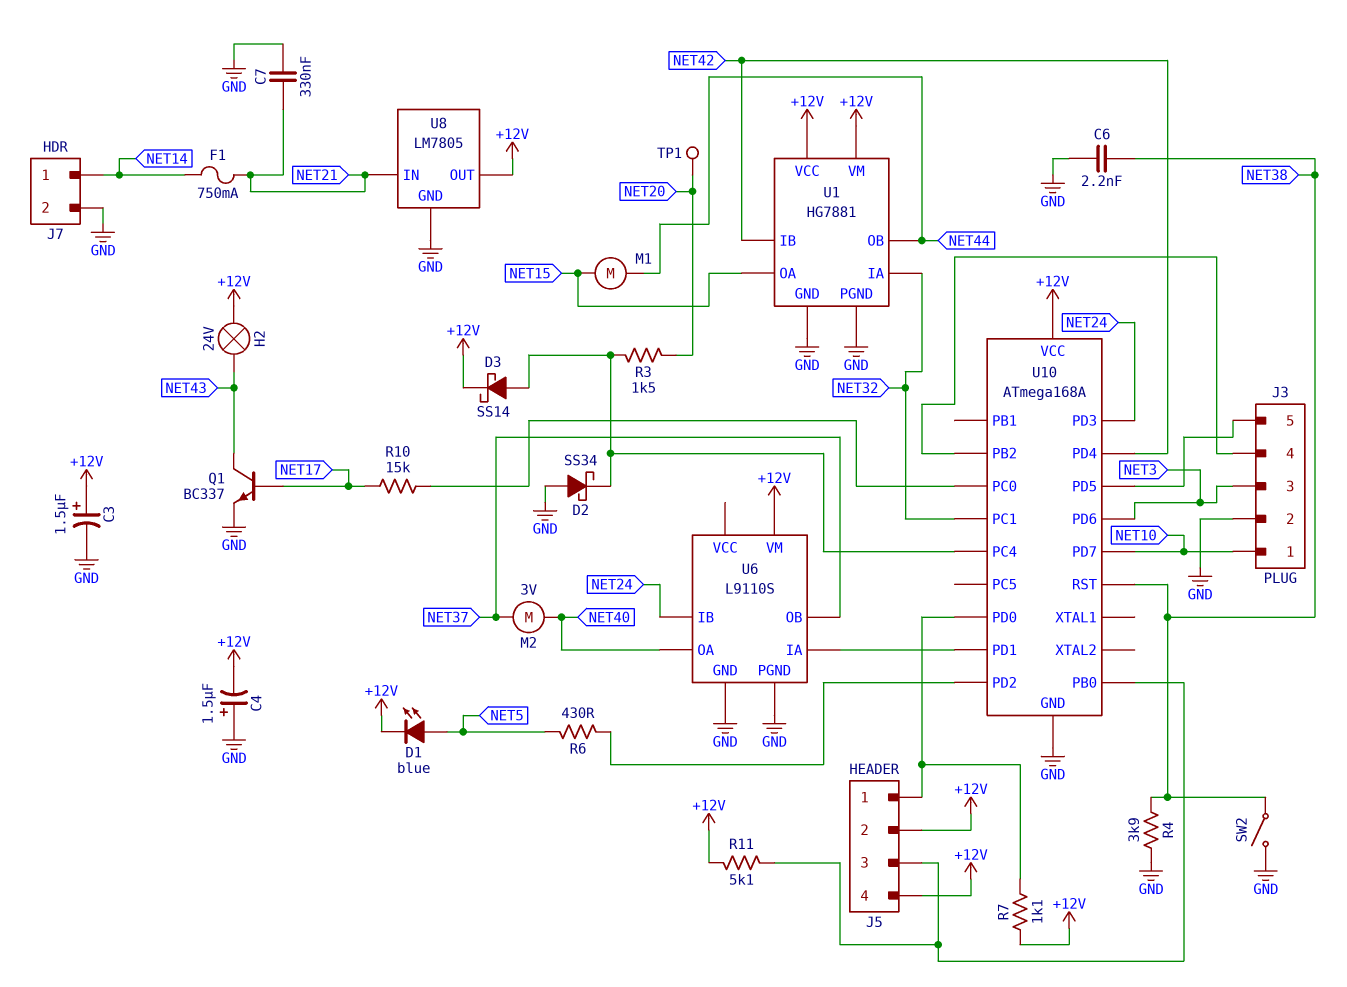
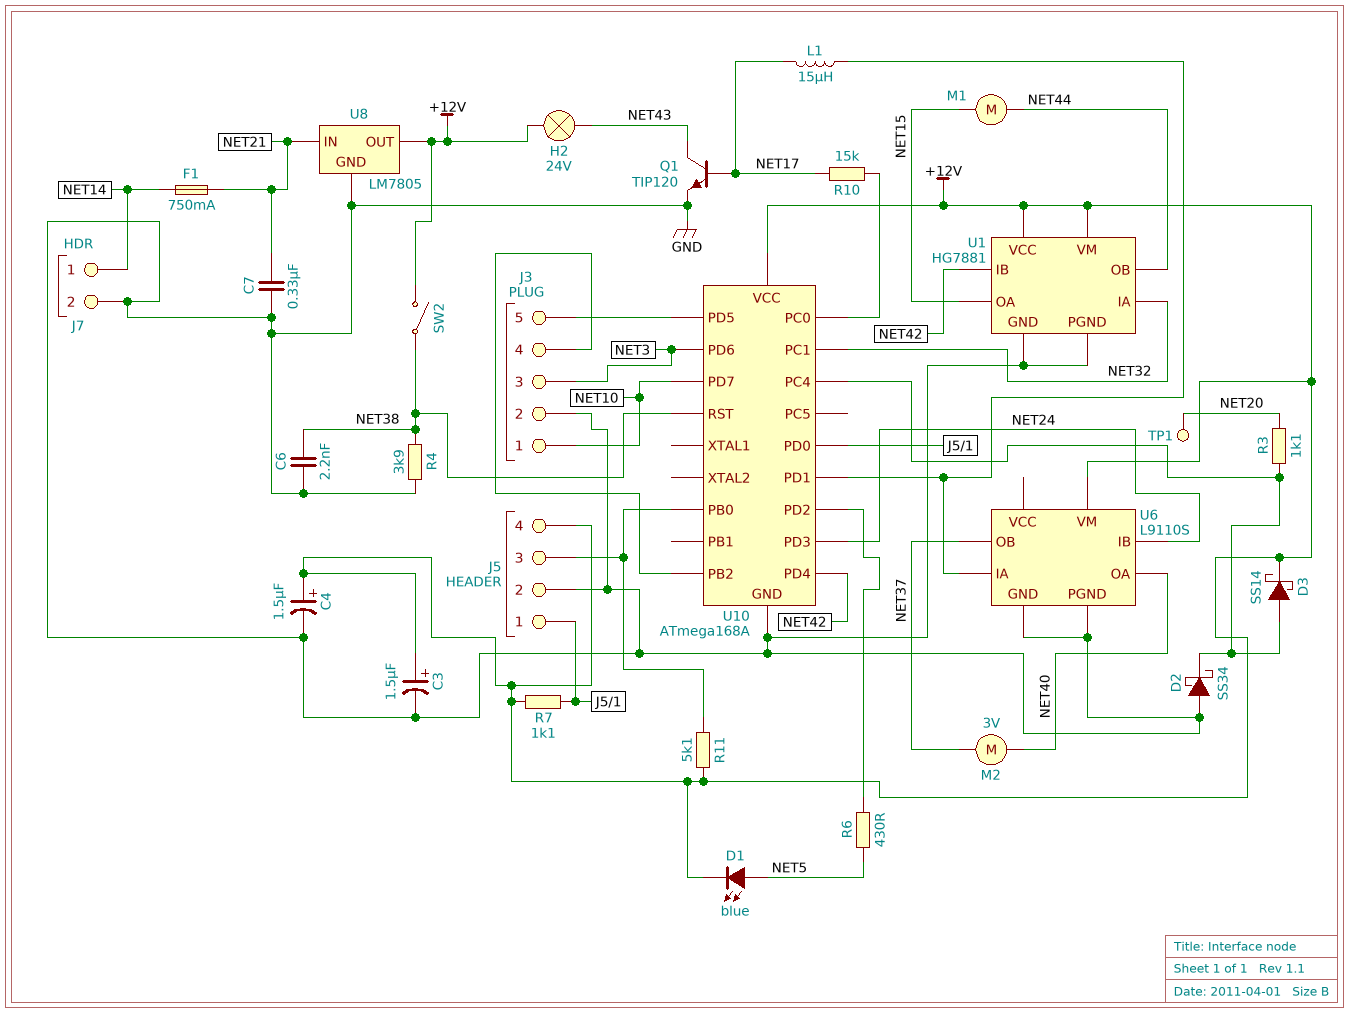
C4: 1.5uF (plus GND, minus +12V) -> 1.5uF (plus +12V, minus GND)
J5 pin 2: +12V -> GND
L1: none -> 15uH (NET17, U6/IA)
Q1: NPN BC337 (B NET17, C NET43, E GND) -> NPN TIP120 (B NET17, C NET43, E GND)
R3: 1.5k (NET20, U10/PC4) -> 1.1k (NET20, U10/PC4)
SW2: switch (GND, NET38) -> switch (+12V, NET38)

